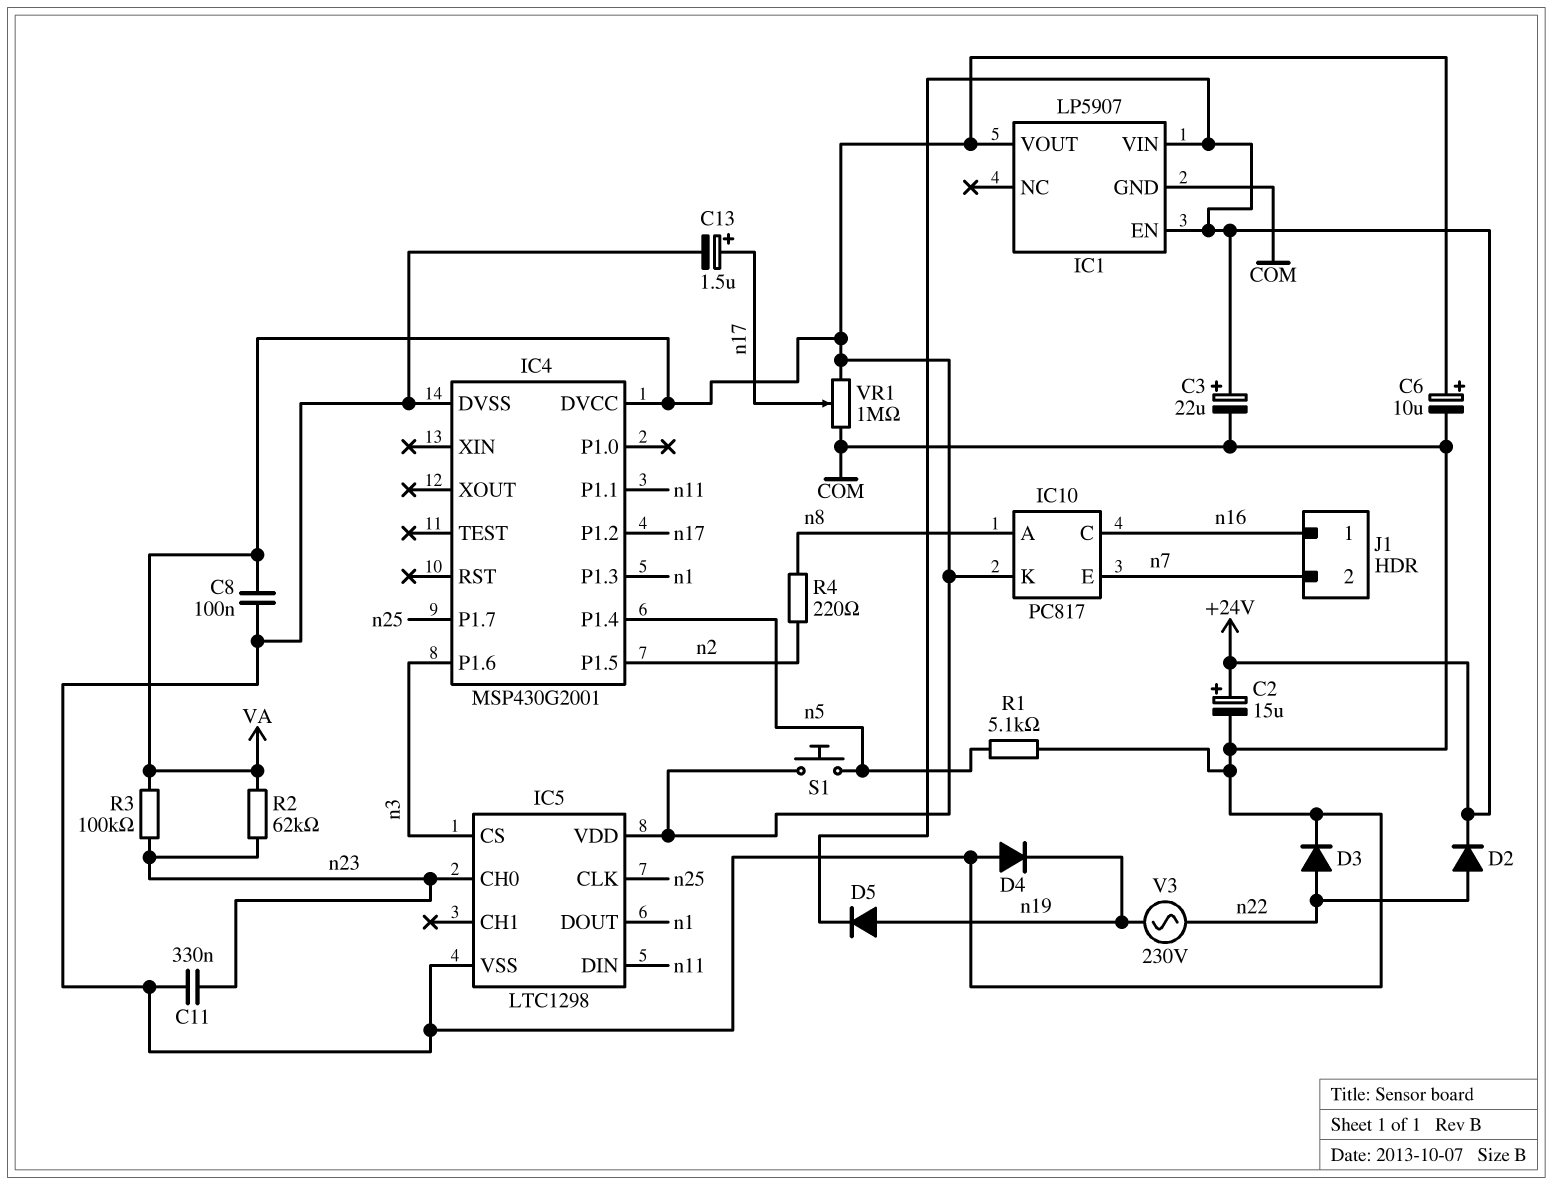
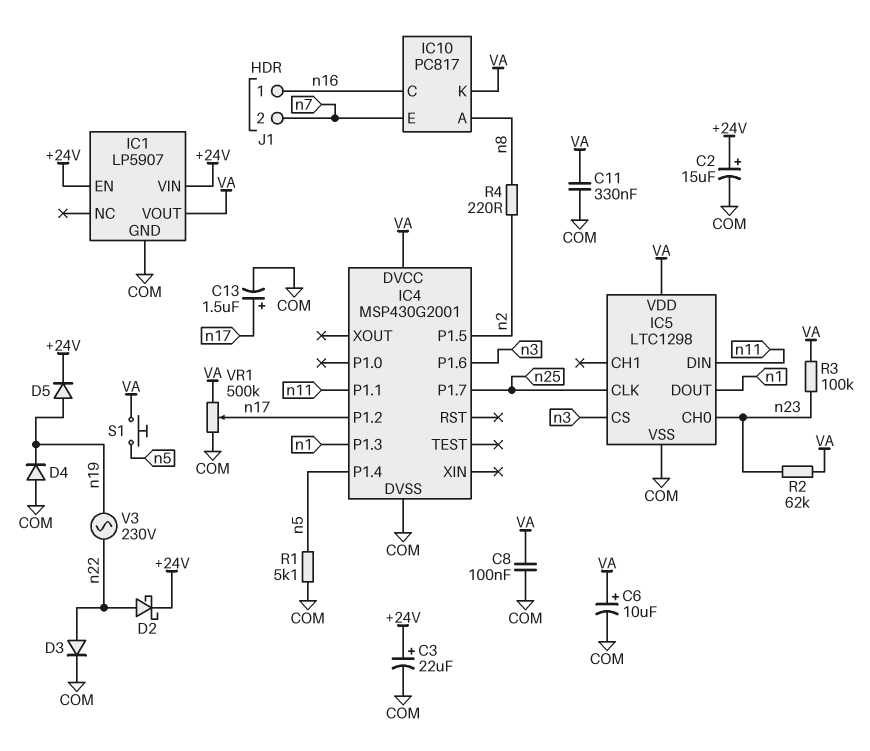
C11: 330nF (COM, n23) -> 330nF (COM, VA)
D2: diode (A n22, K +24V) -> schottky (A n22, K +24V)
VR1: 1M (COM, VA, wiper n17) -> 500k (COM, VA, wiper n17)

